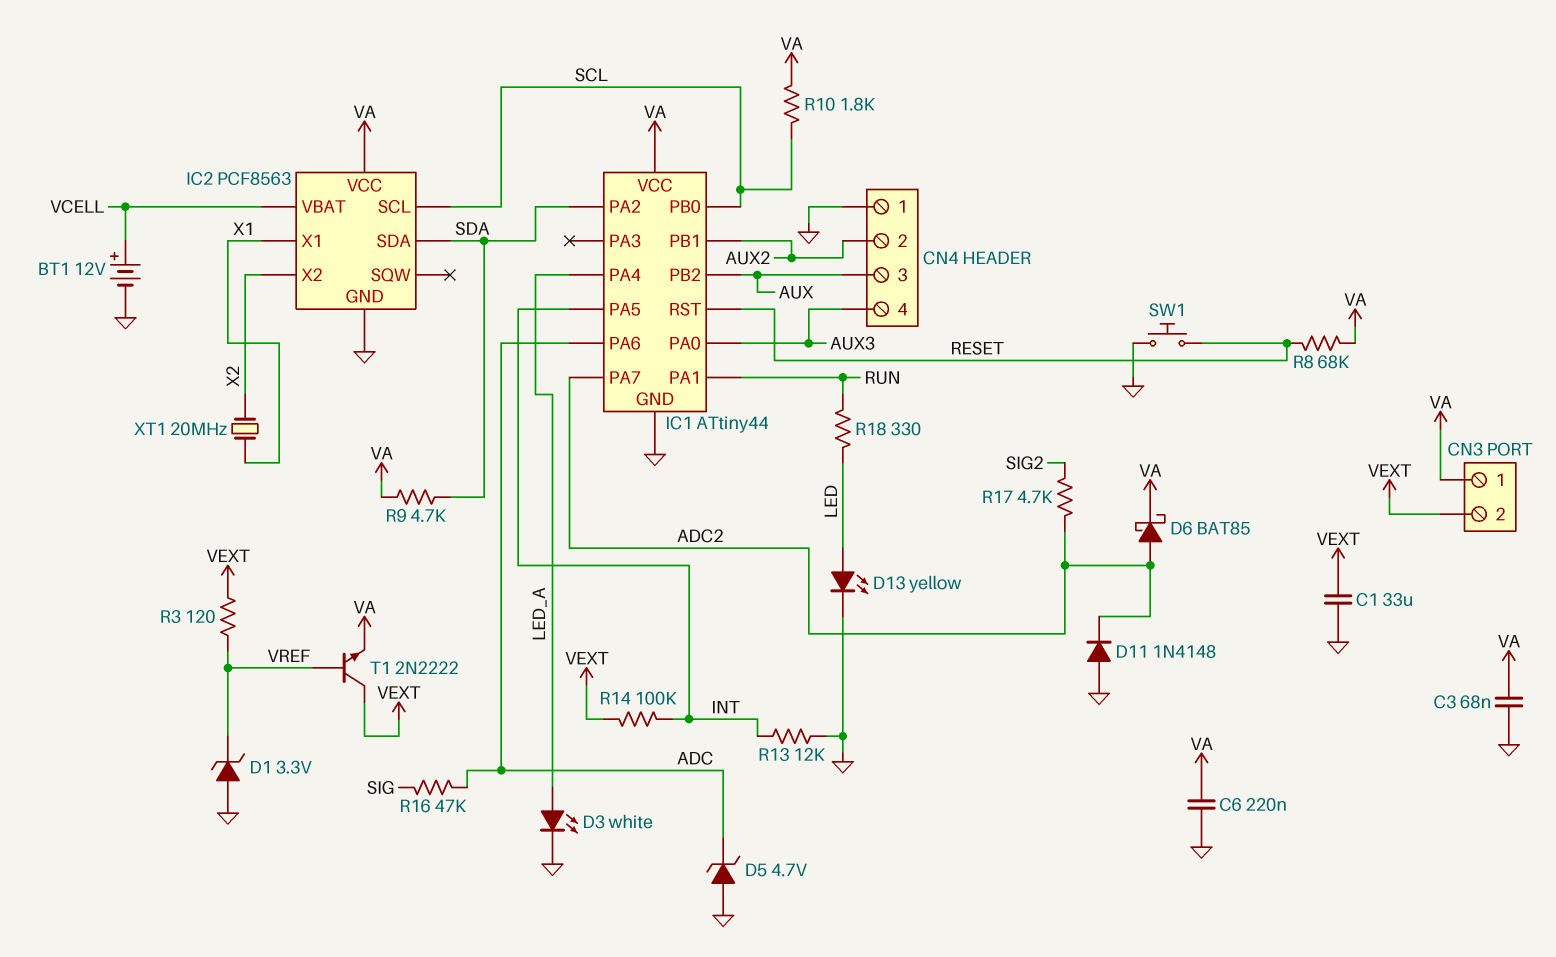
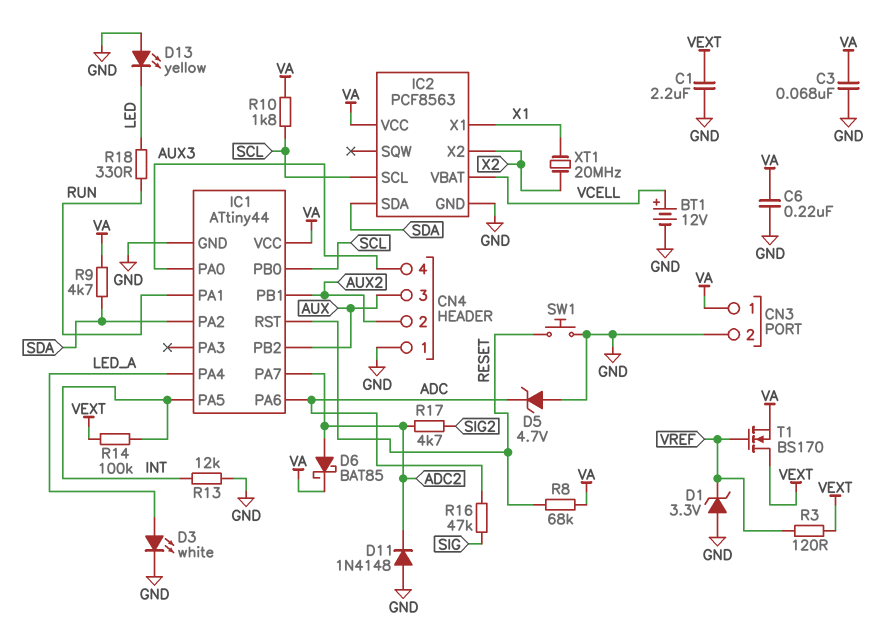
C1: 33uF (GND, VEXT) -> 2.2uF (GND, VEXT)
CN3 pin 2: VEXT -> GND
D13: LED yellow (A LED, K GND) -> LED yellow (A GND, K LED)
T1: NPN 2N2222 (B VREF, C VEXT, E VA) -> NMOS BS170 (G VREF, D VEXT, S VA)

